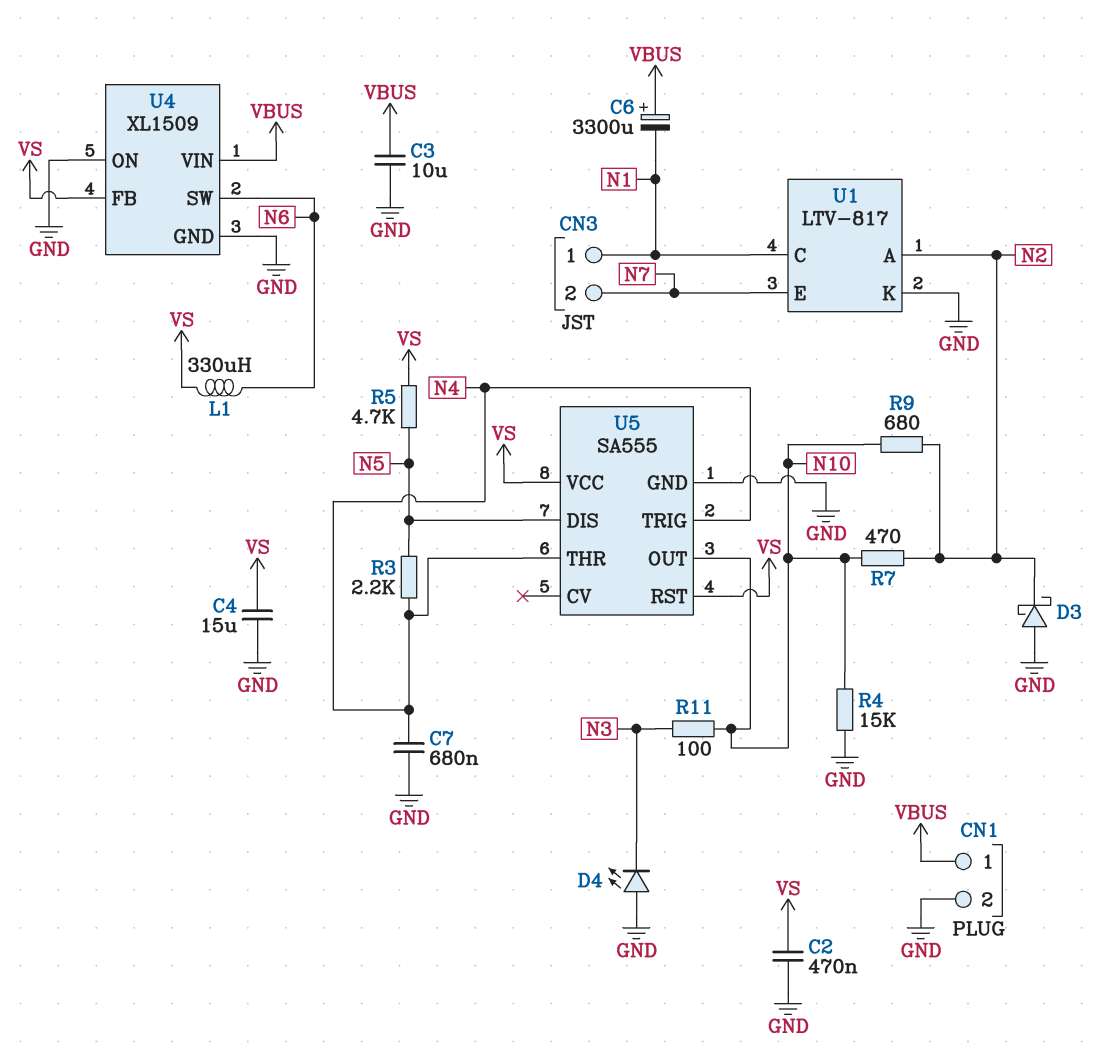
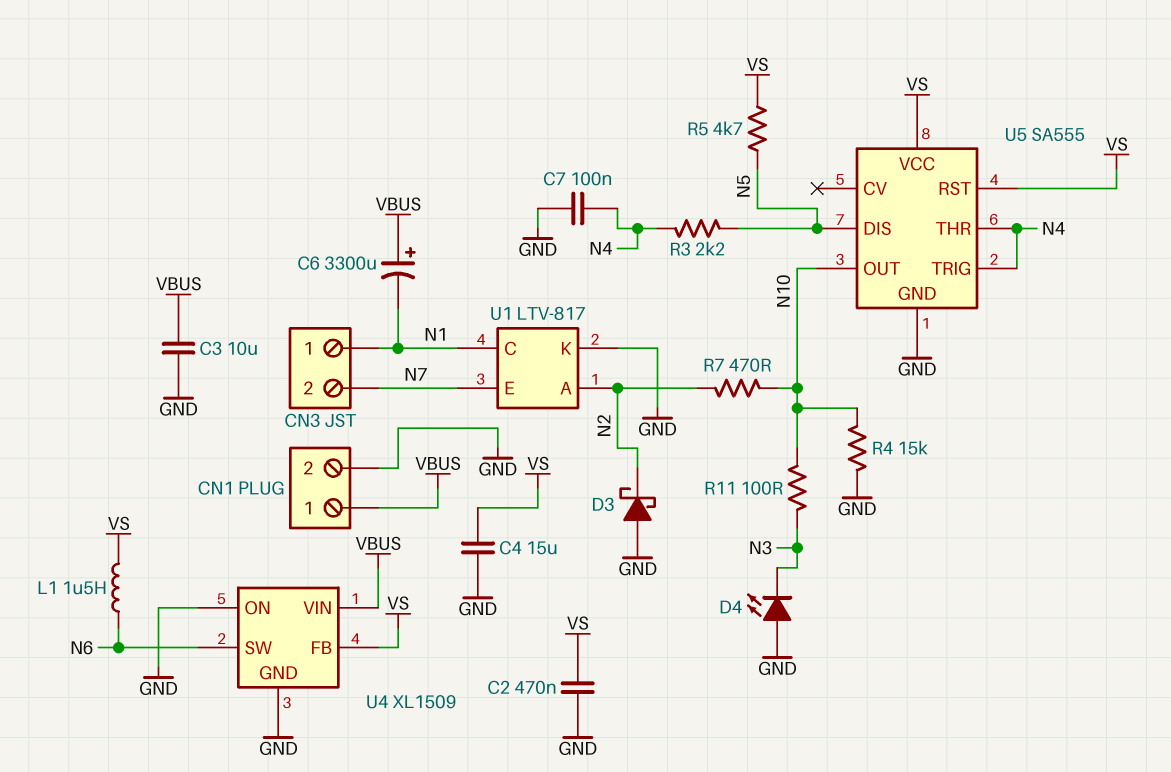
C7: 680nF (GND, N4) -> 100nF (GND, N4)
L1: 330uH (N6, VS) -> 1.5uH (N6, VS)
R9: 680 (N2, N10) -> none

